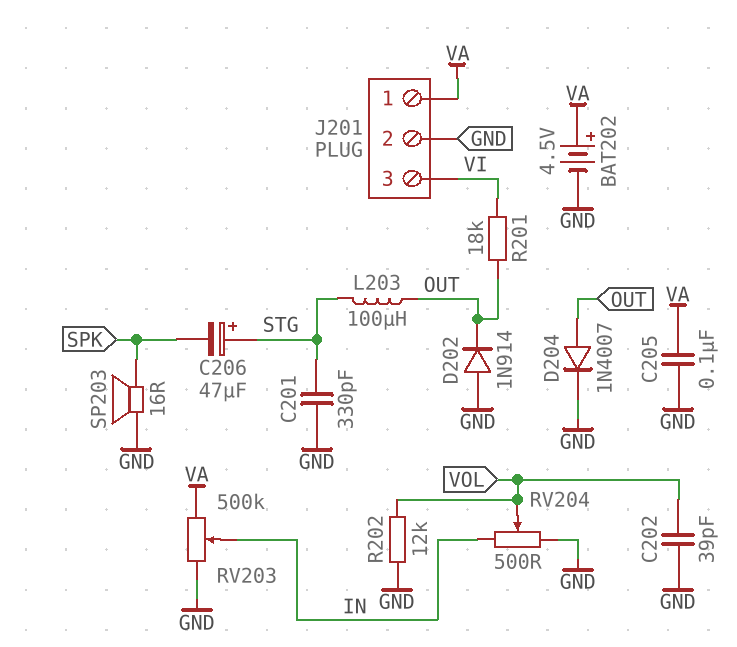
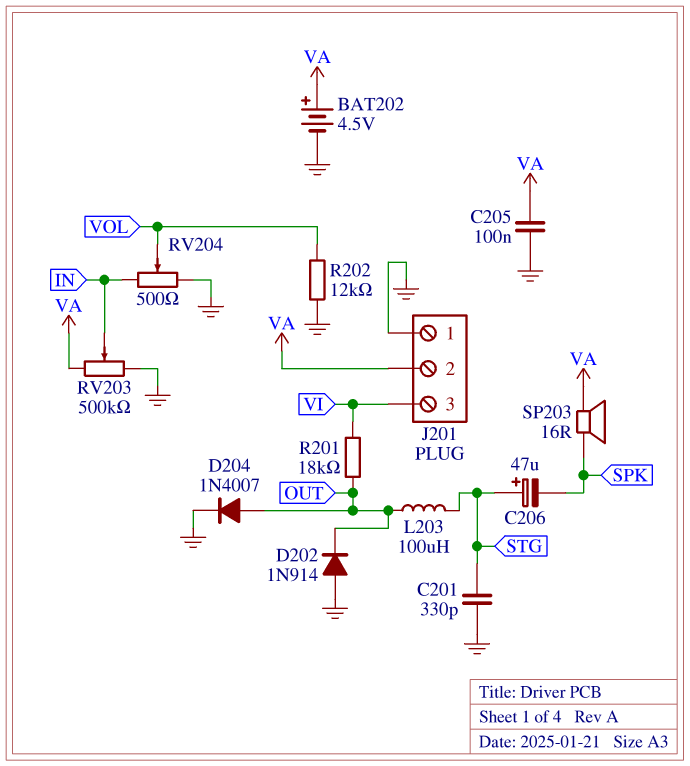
C202: 39pF (GND, VOL) -> none
J201 pin 1: VA -> GND
J201 pin 2: GND -> VA
SP203: speaker 16R (GND, SPK) -> speaker 16R (SPK, VA)

